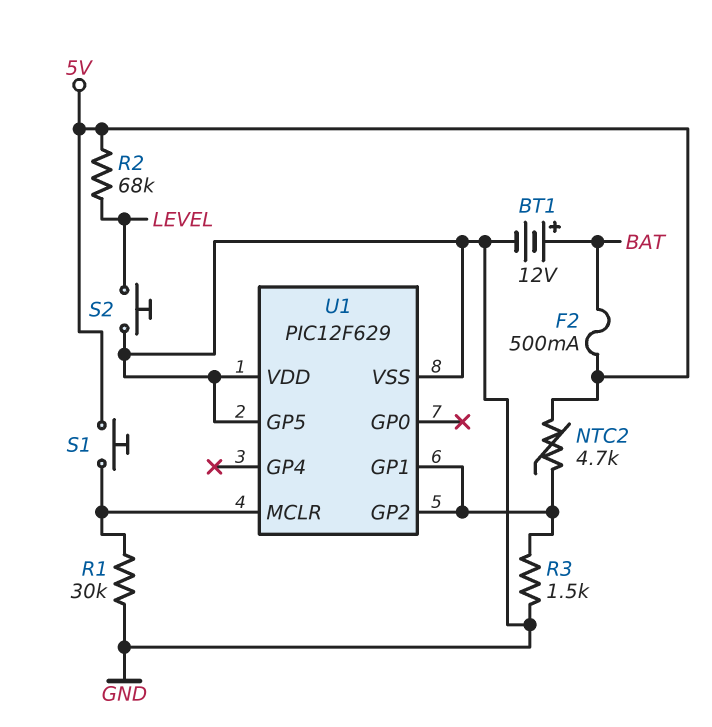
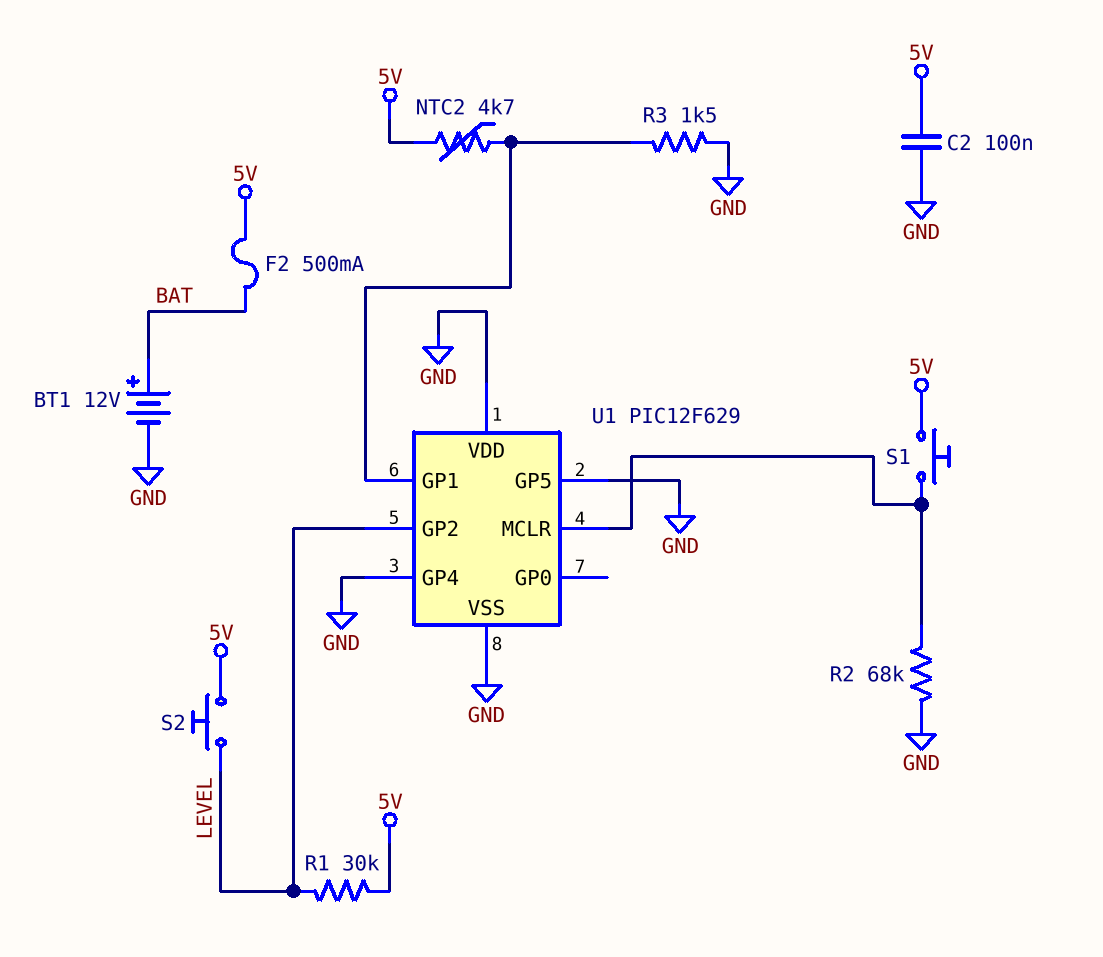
C2: none -> 100nF (5V, GND)
R1: 30k (GND, U1/MCLR) -> 30k (5V, LEVEL)
R2: 68k (5V, LEVEL) -> 68k (GND, U1/MCLR)
S2: button (GND, LEVEL) -> button (5V, LEVEL)
U1 pin GP2: U1/GP1 -> LEVEL
U1 pin GP4: none -> GND

